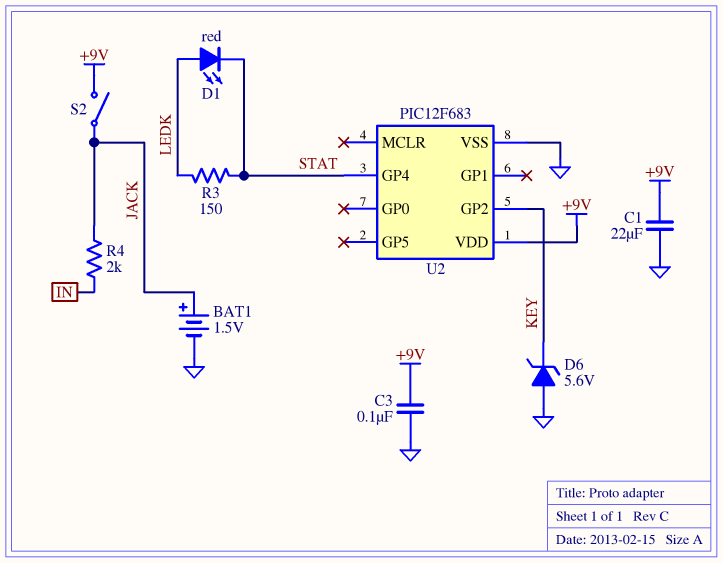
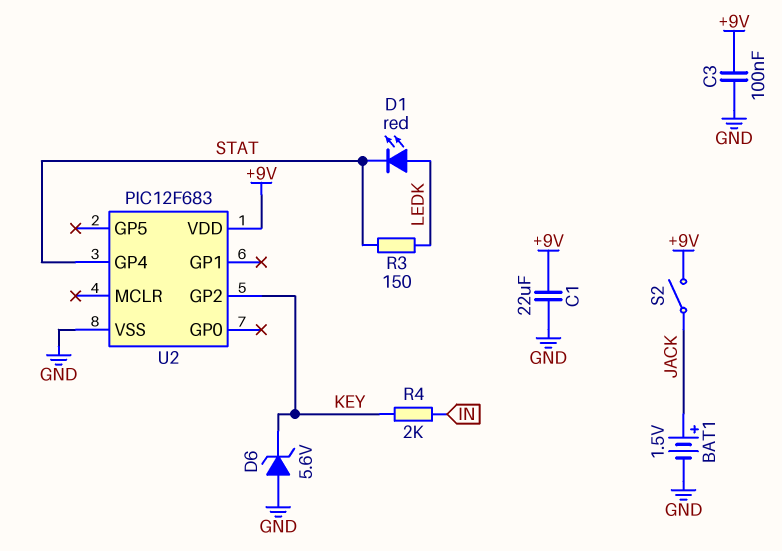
R4: 2k (IN, JACK) -> 2k (IN, KEY)

